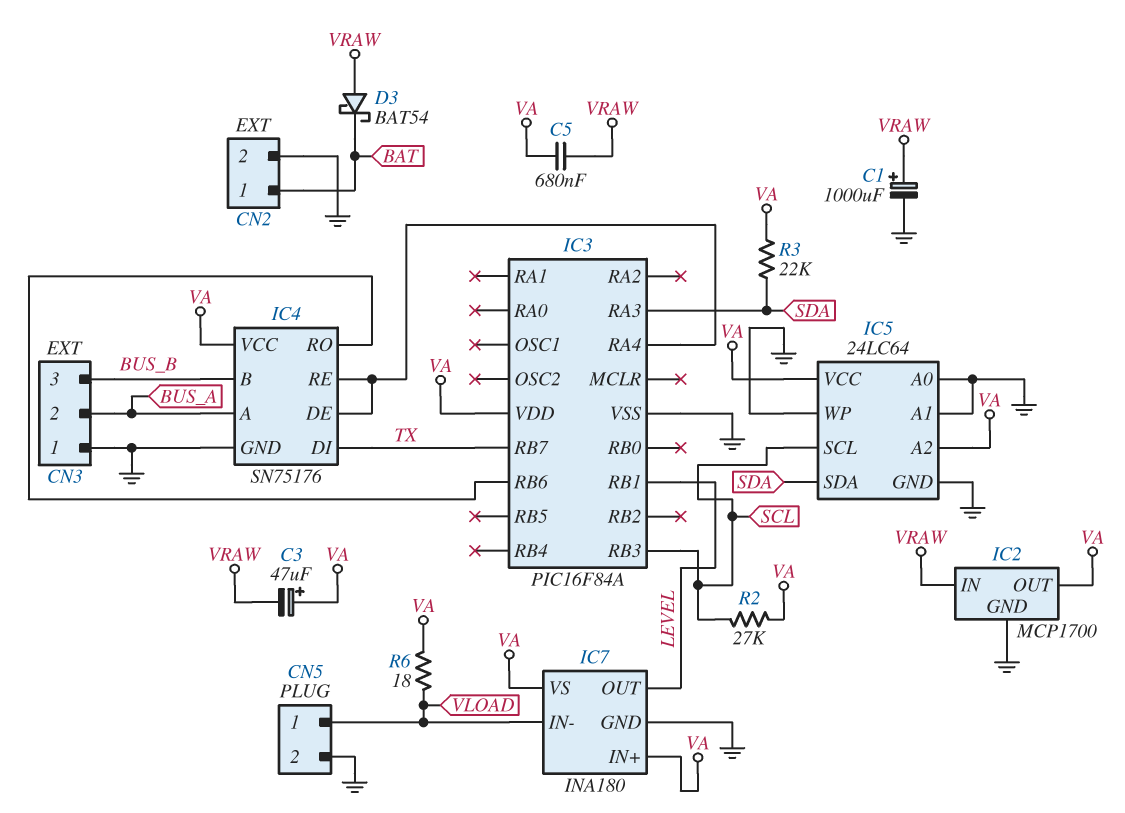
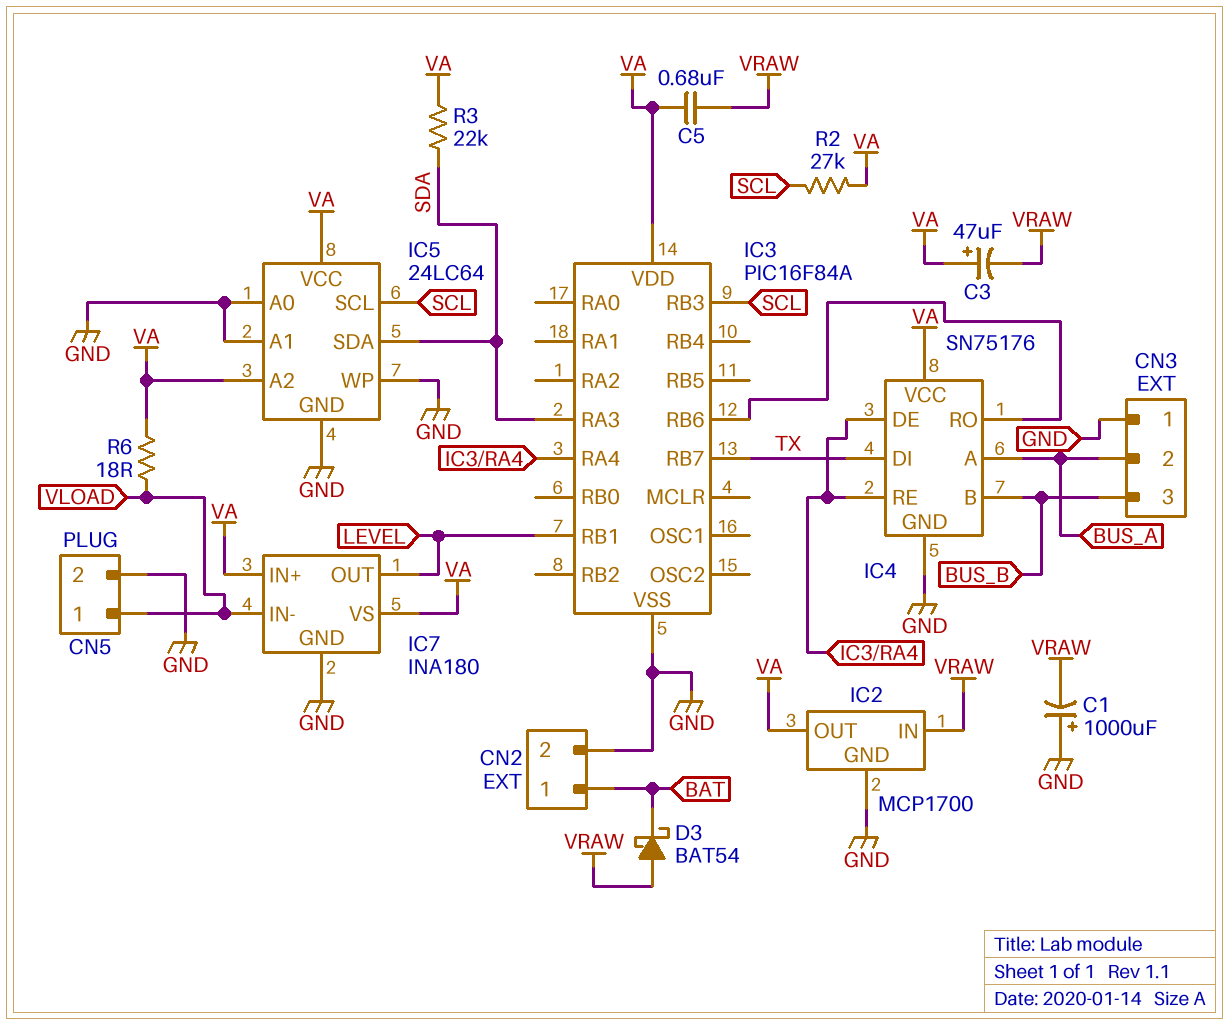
C1: 1000uF (plus VRAW, minus GND) -> 1000uF (plus GND, minus VRAW)

